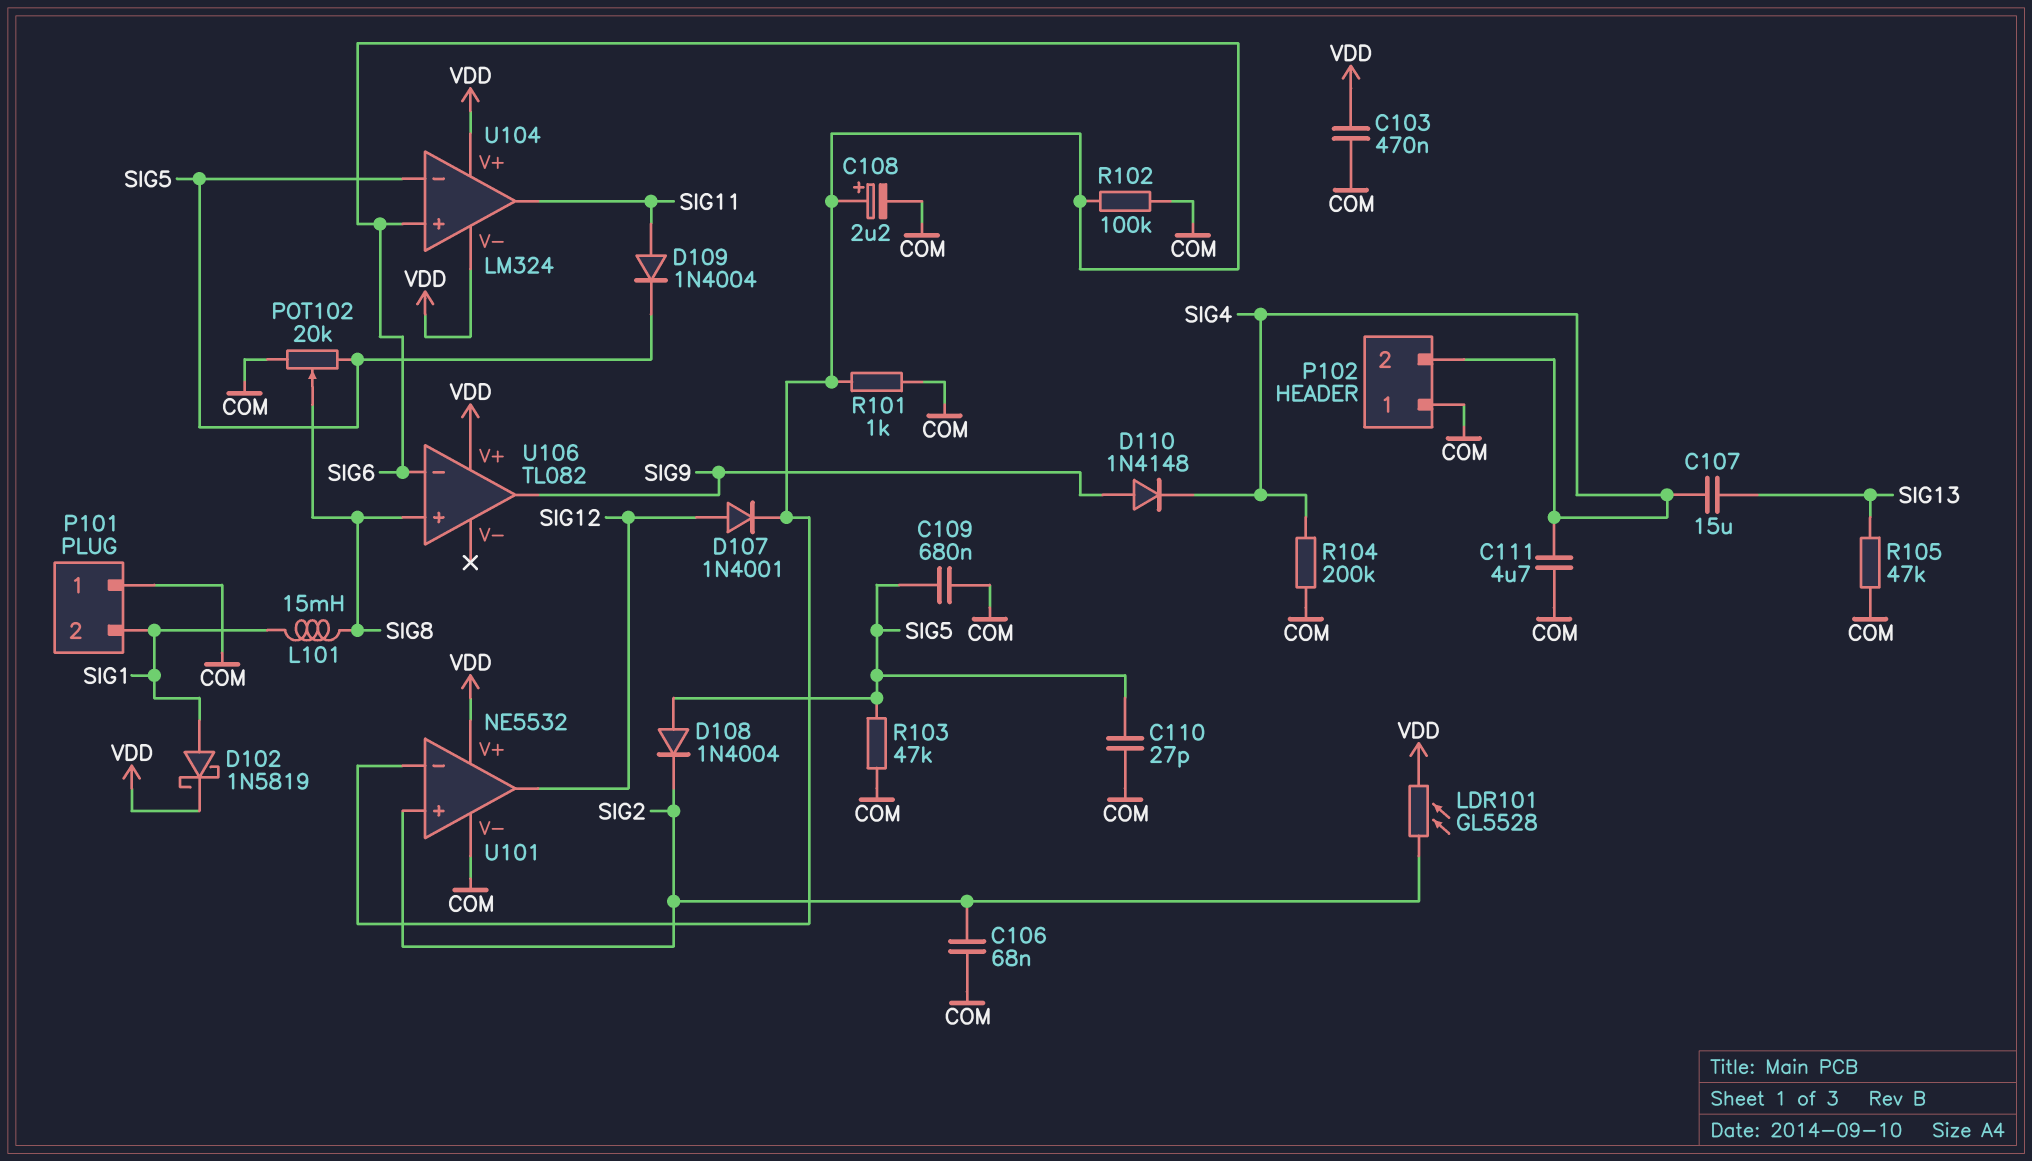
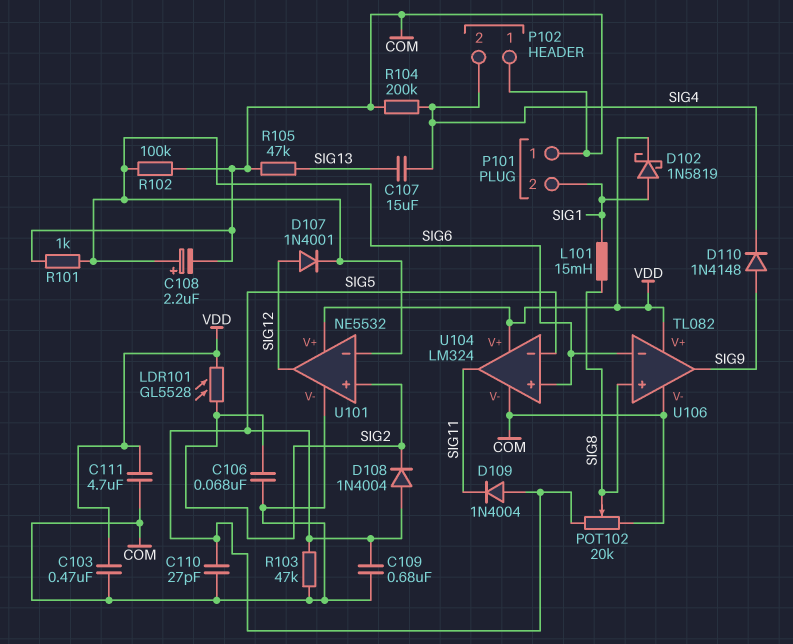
C111: 4.7uF (COM, SIG4) -> 4.7uF (COM, VDD)
D109: diode 1N4004 (A SIG11, K SIG5) -> diode 1N4004 (A SIG5, K SIG11)
U104 pin V-: VDD -> COM
U106 pin V-: none -> COM

